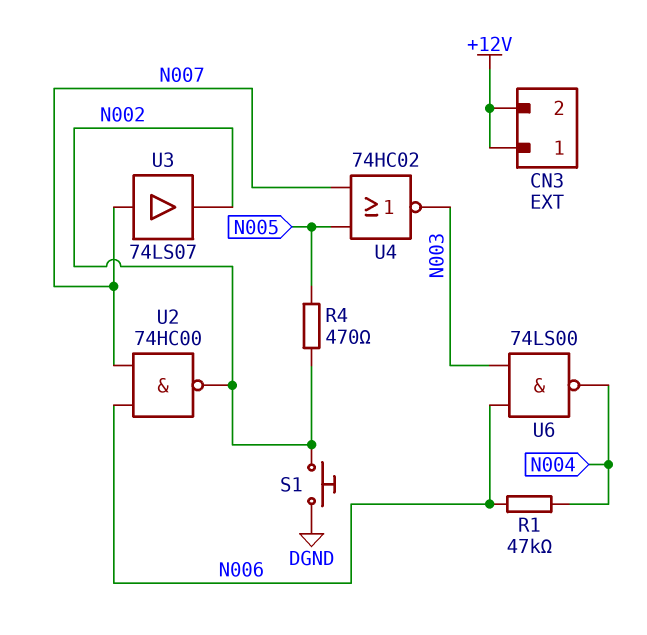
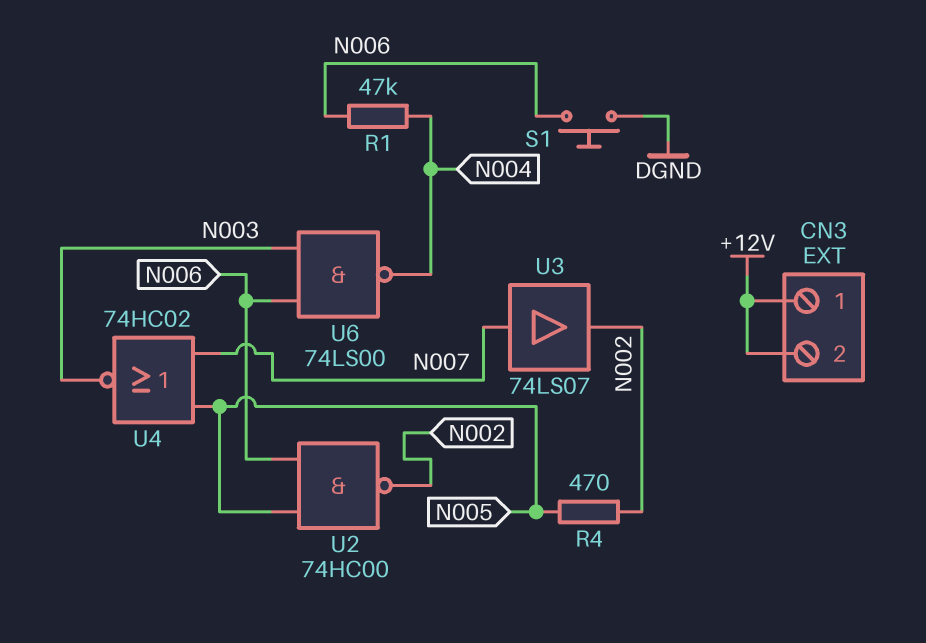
S1: button (DGND, N002) -> button (DGND, N006)
U2: NAND 74HC00 (in N006, in N007, out N002) -> NAND 74HC00 (in N005, in N006, out N002)

